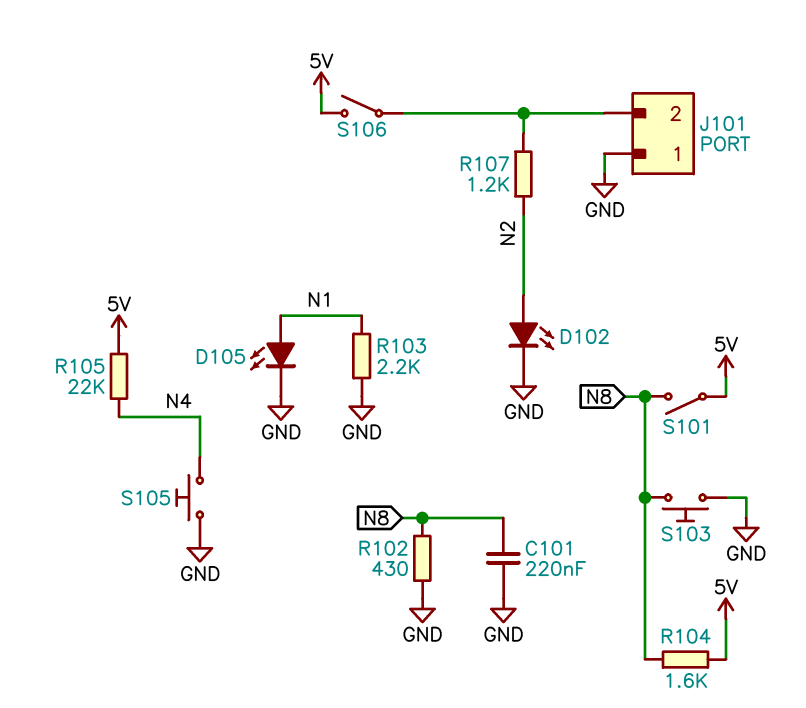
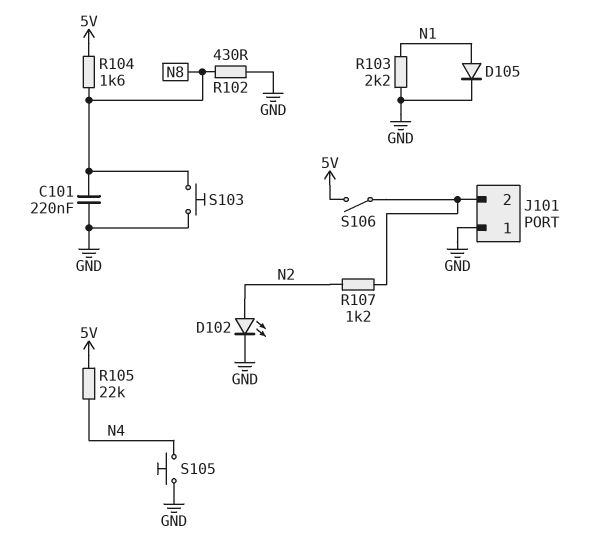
D105: LED (A N1, K GND) -> diode (A N1, K GND)
S101: switch (5V, N8) -> none

